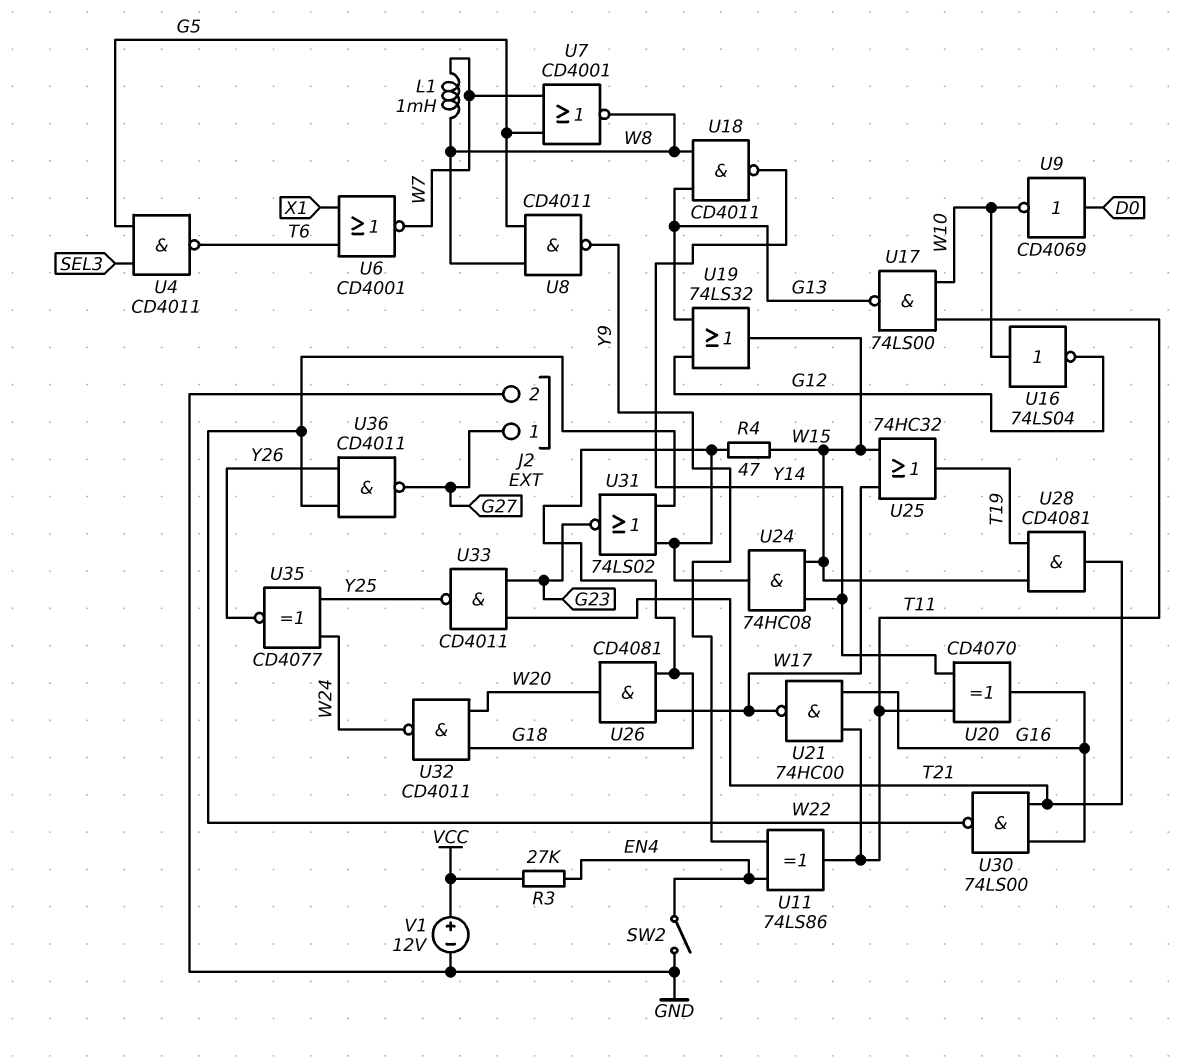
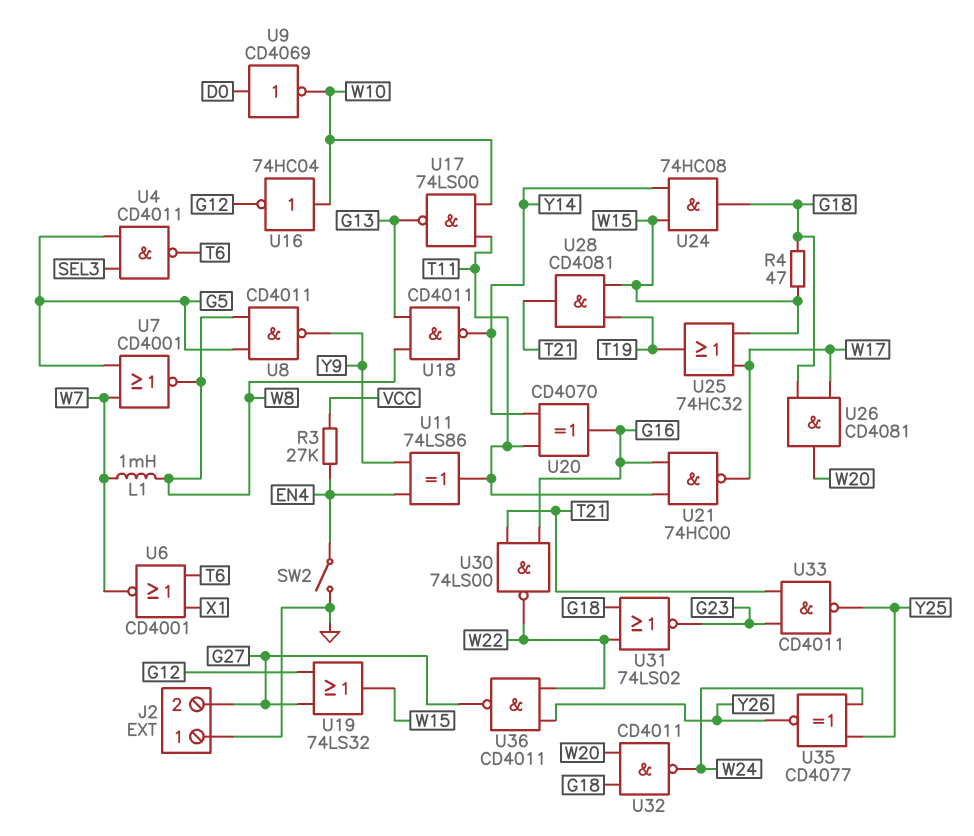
J2 pin 1: G27 -> GND
J2 pin 2: GND -> G27
U16: NOT 74LS04 (in W10, out G12) -> NOT 74HC04 (in W10, out G12)
U19: OR 74LS32 (in G12, in G13, out W15) -> OR 74LS32 (in G12, in G27, out W15)
V1: 12V (plus VCC, minus GND) -> none

